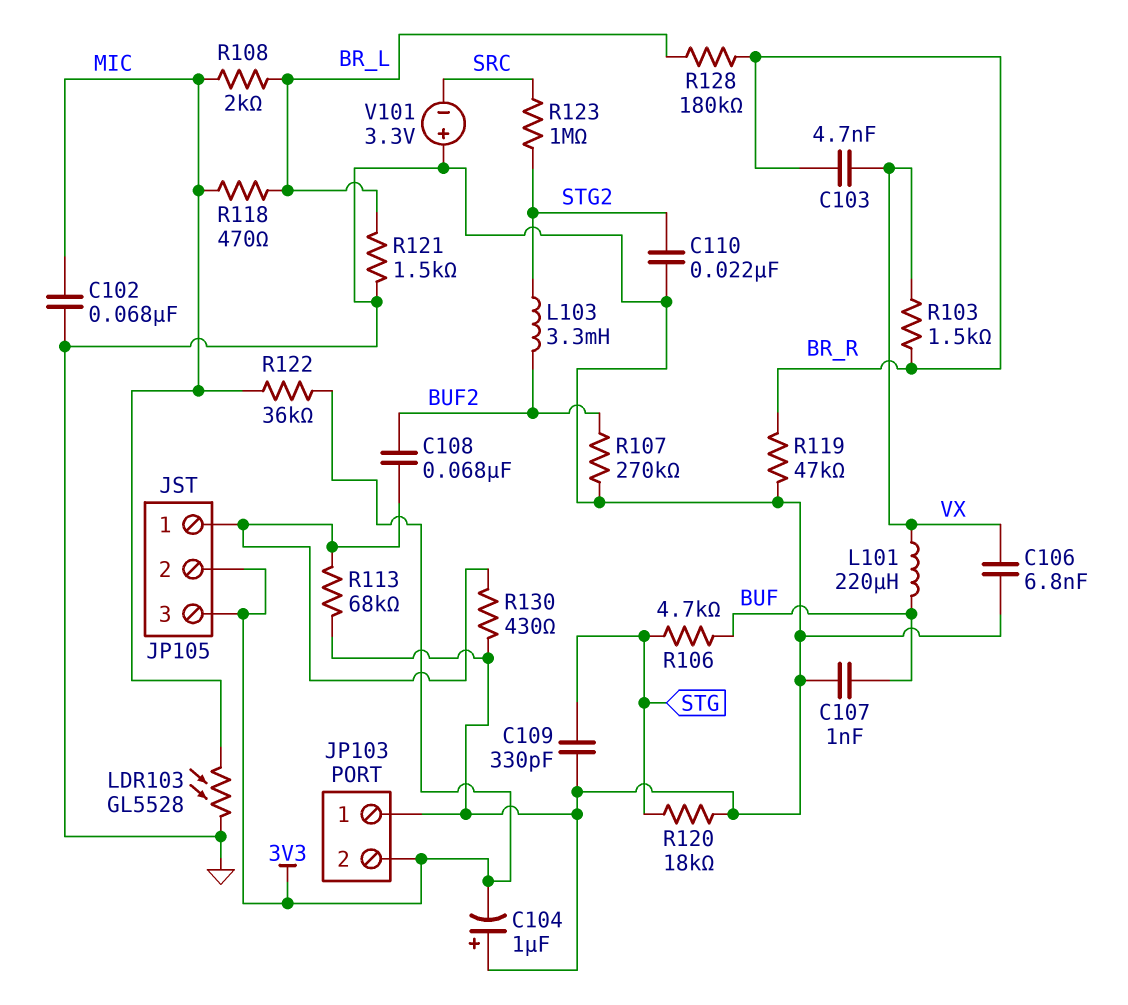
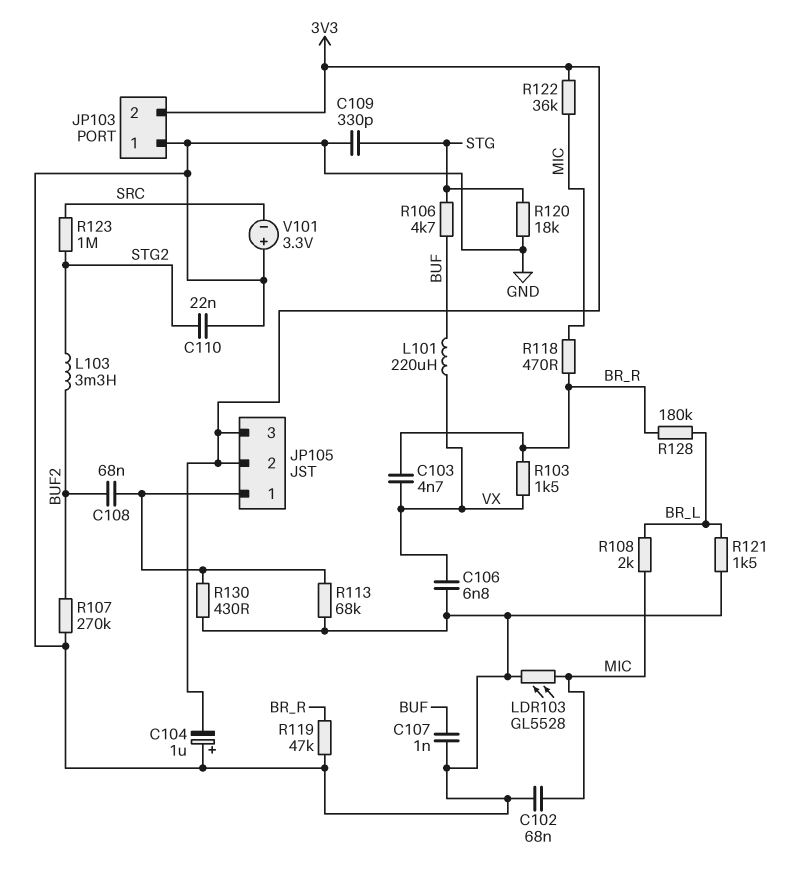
R118: 470 (BR_L, MIC) -> 470 (BR_R, MIC)

